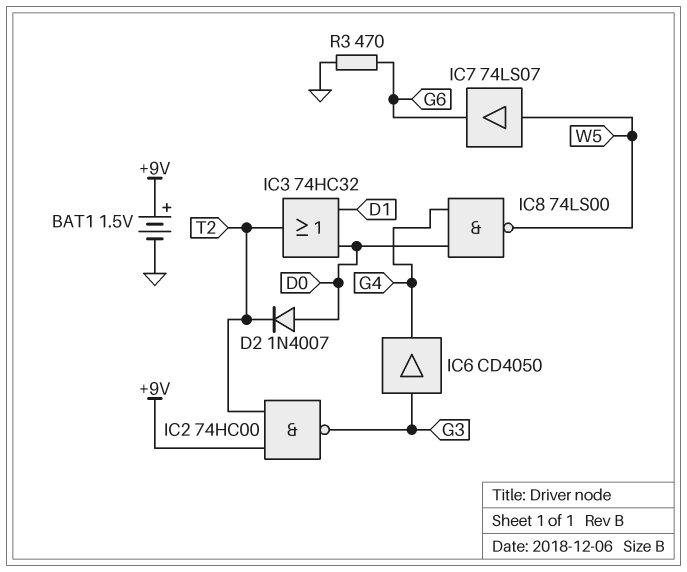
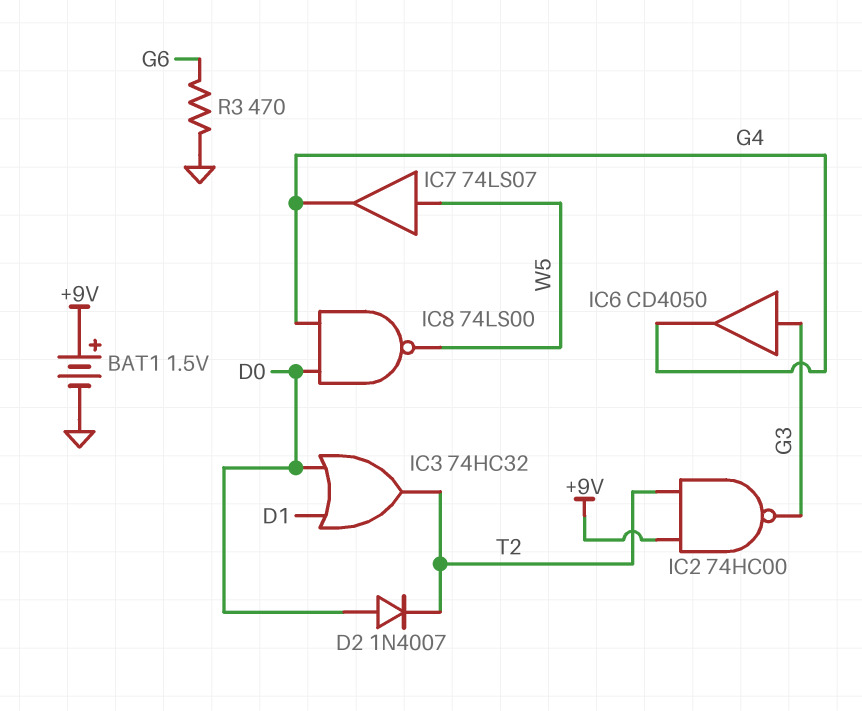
IC7: buffer 74LS07 (in W5, out G6) -> buffer 74LS07 (in W5, out G4)

